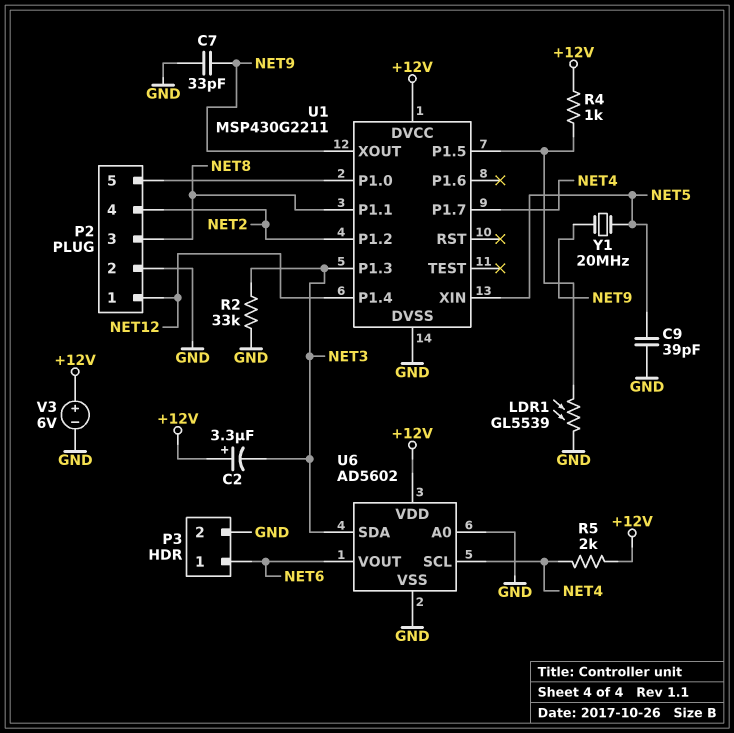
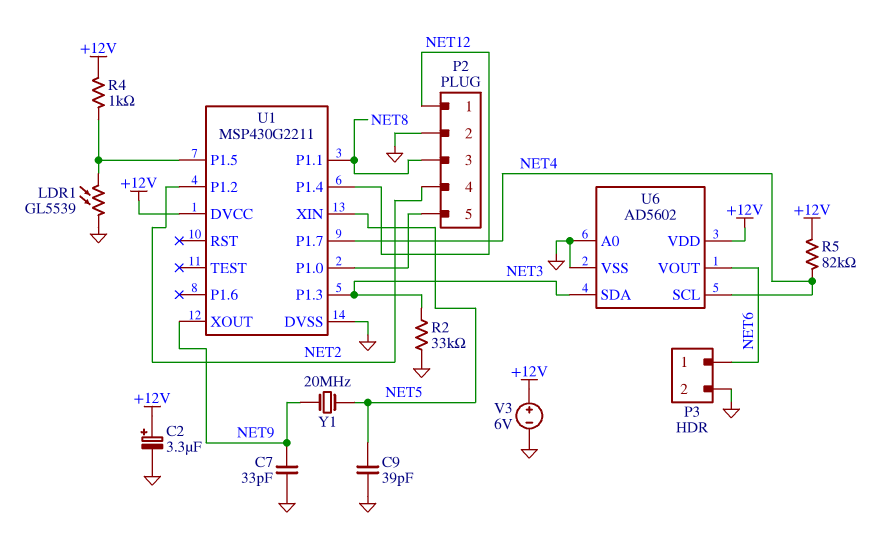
C2: 3.3uF (plus +12V, minus NET3) -> 3.3uF (plus +12V, minus GND)
R5: 2k (+12V, NET4) -> 82k (+12V, NET4)

